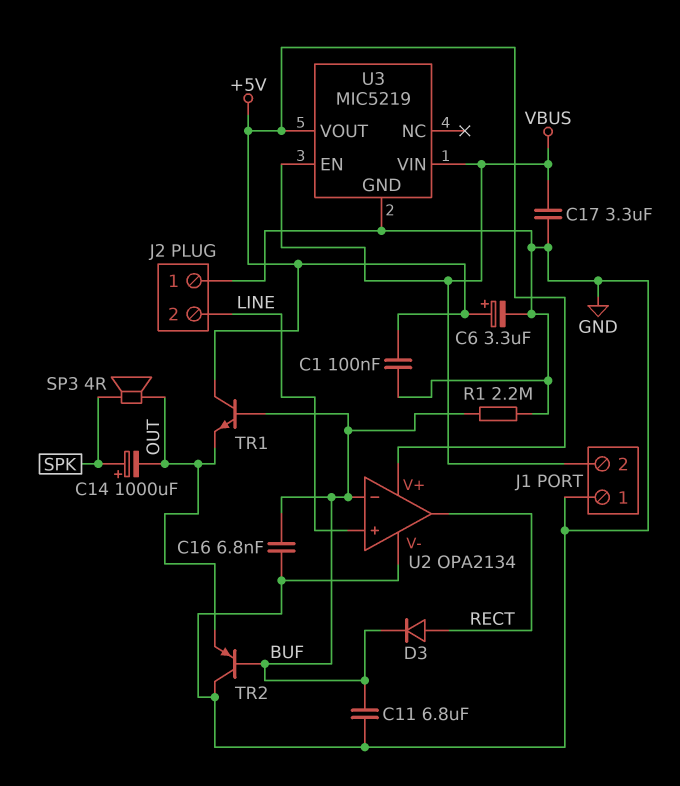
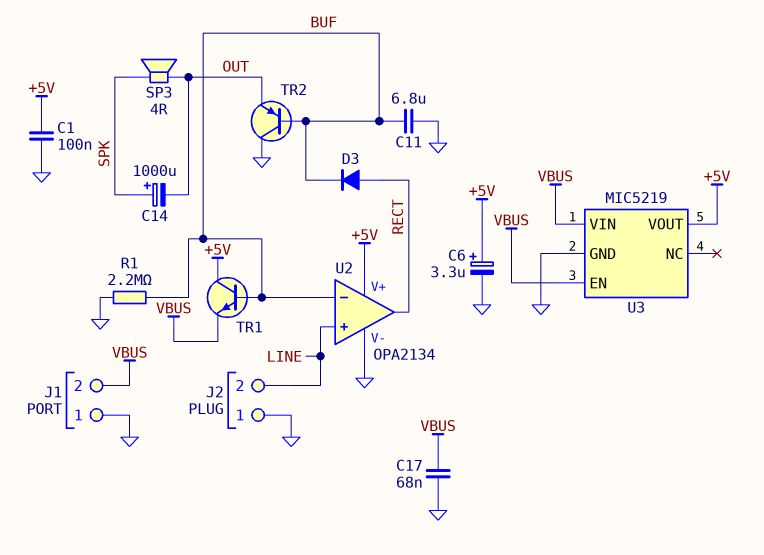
C16: 6.8nF (BUF, GND) -> none
C17: 3.3uF (GND, VBUS) -> 68nF (GND, VBUS)
TR1: NPN (B BUF, C +5V, E OUT) -> NPN (B BUF, C +5V, E VBUS)

